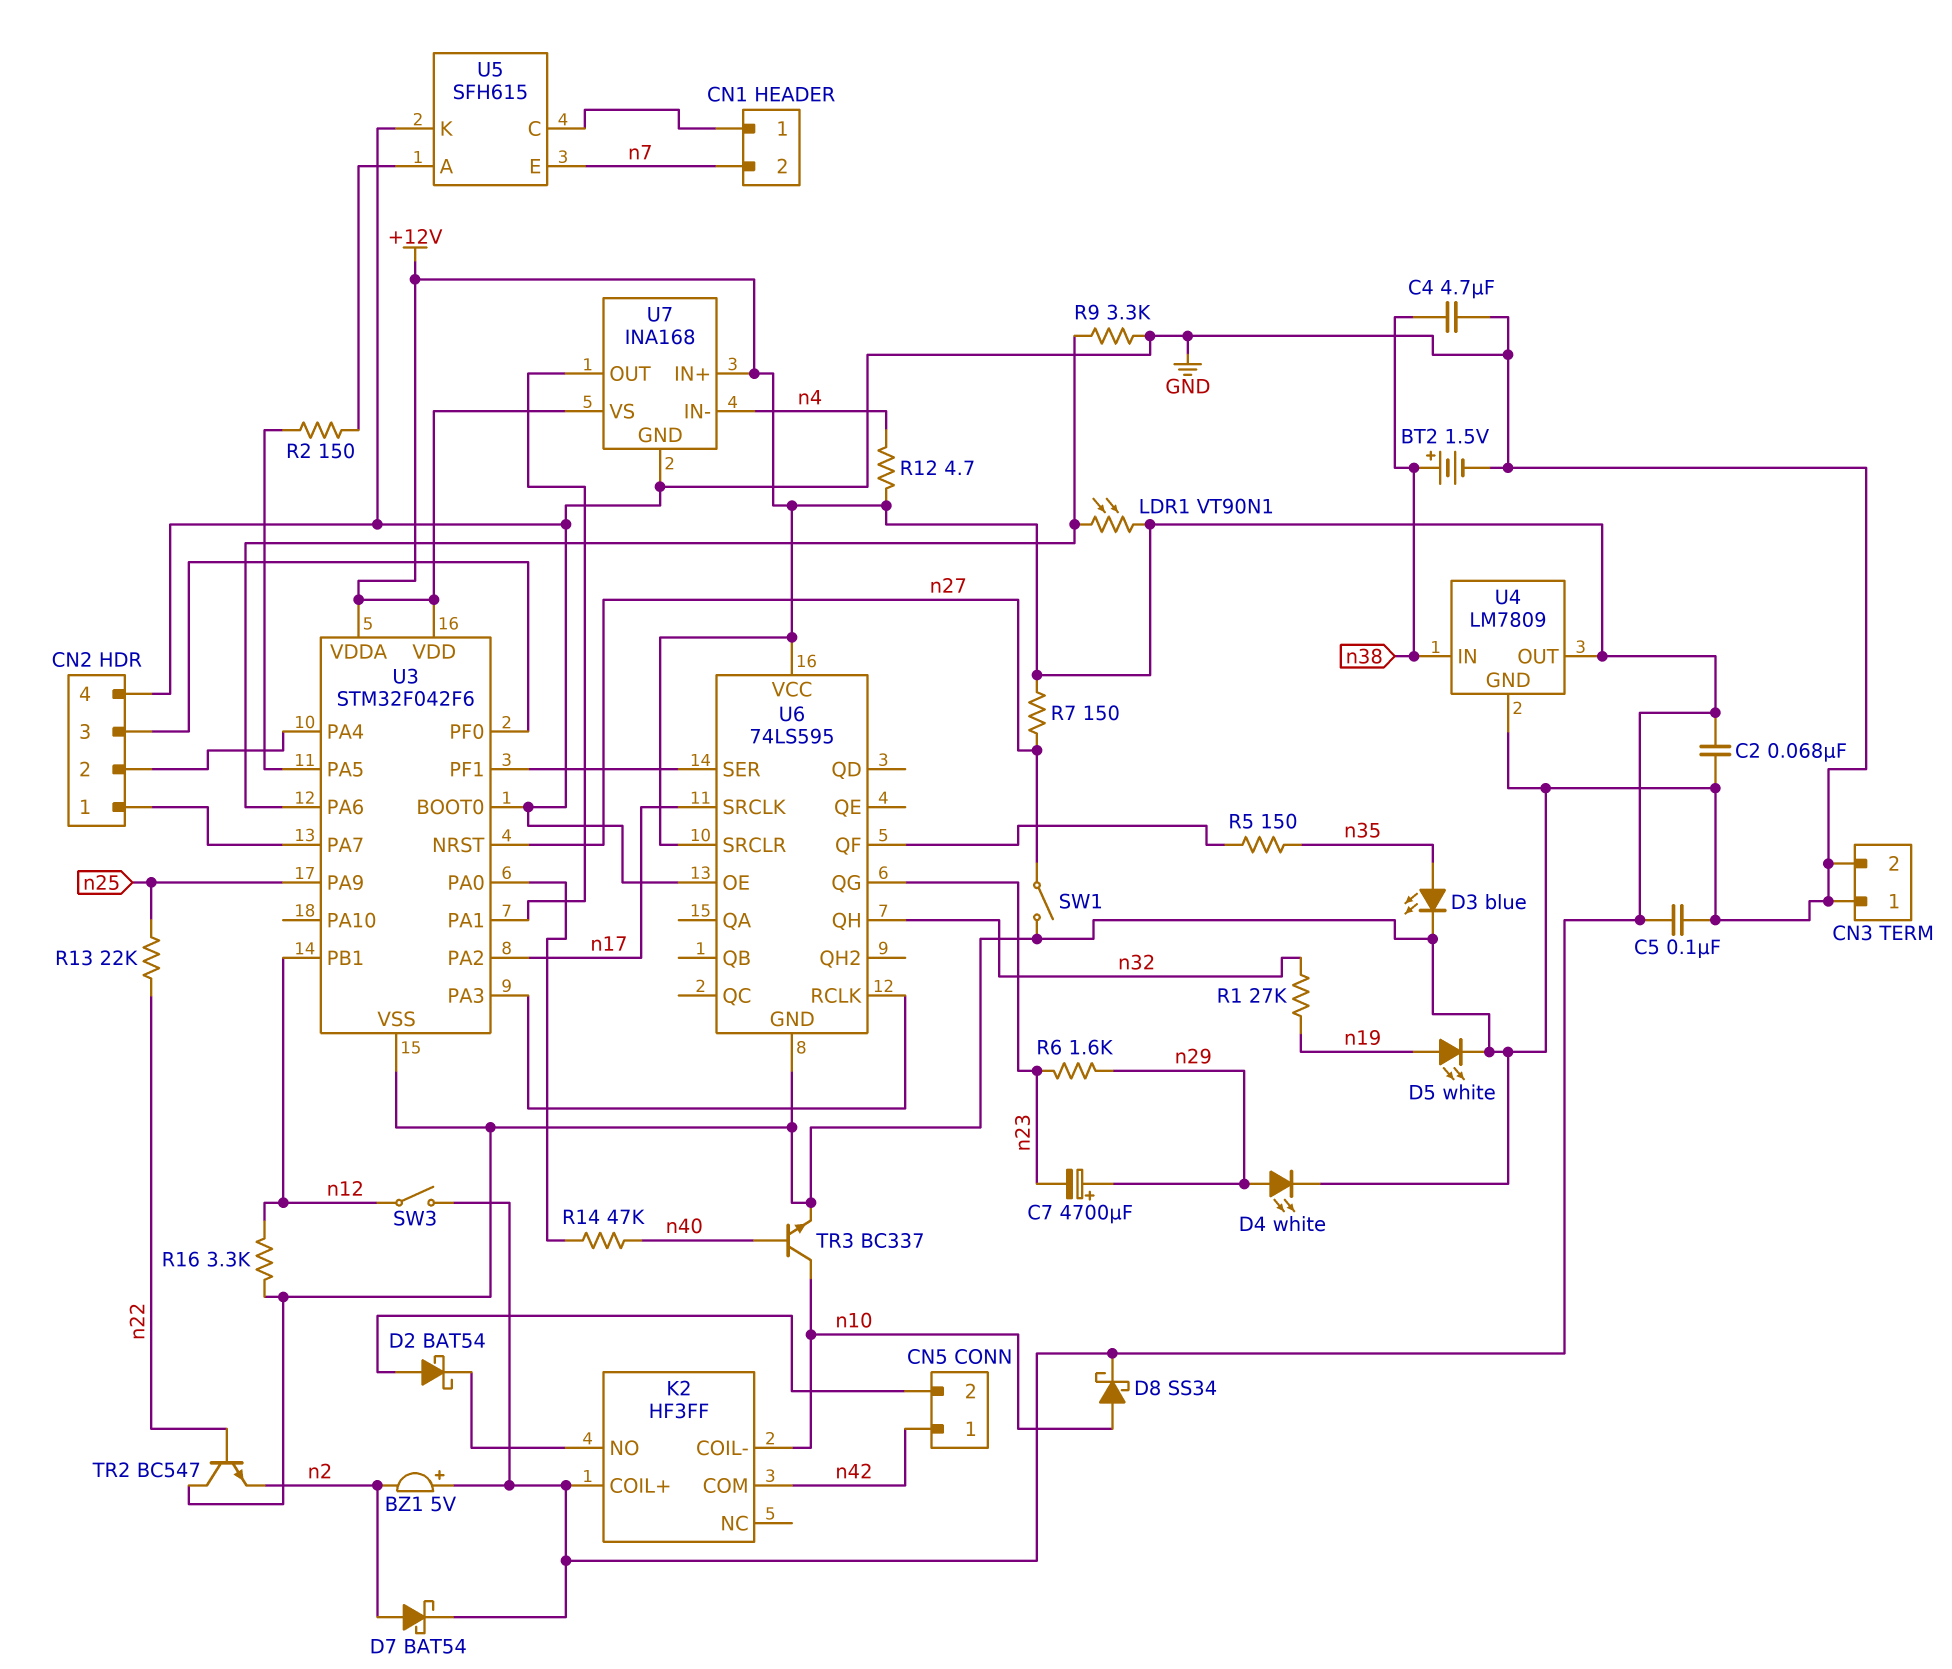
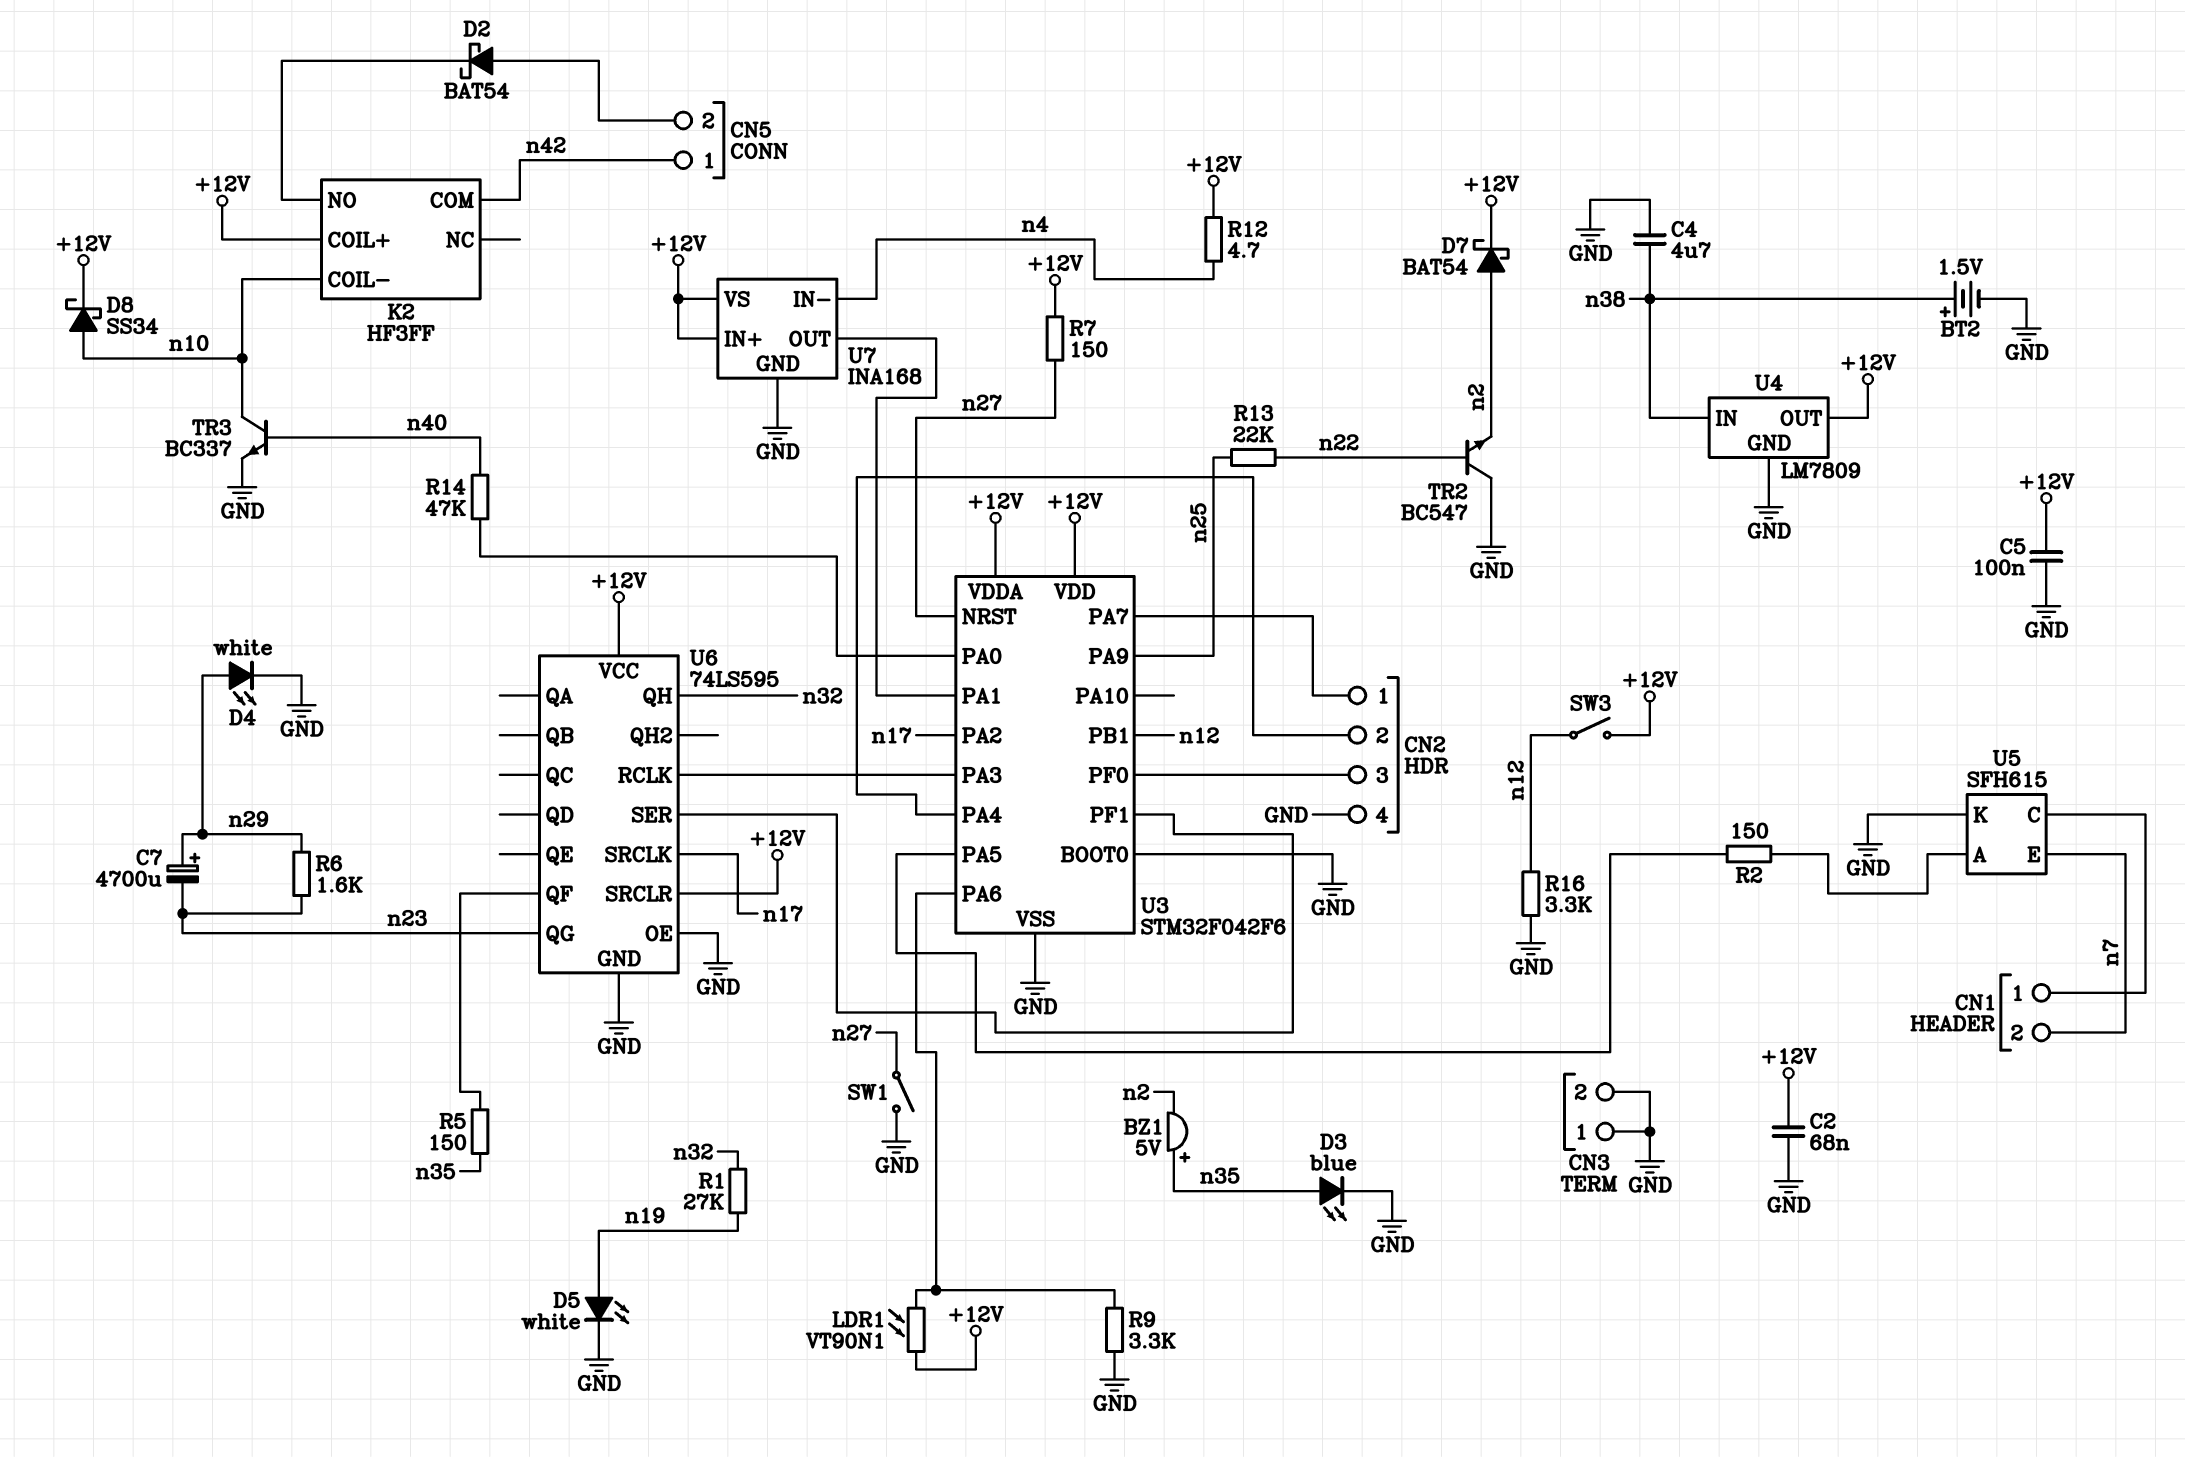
BZ1: buzzer 5V (plus +12V, minus n2) -> buzzer 5V (plus n35, minus n2)

